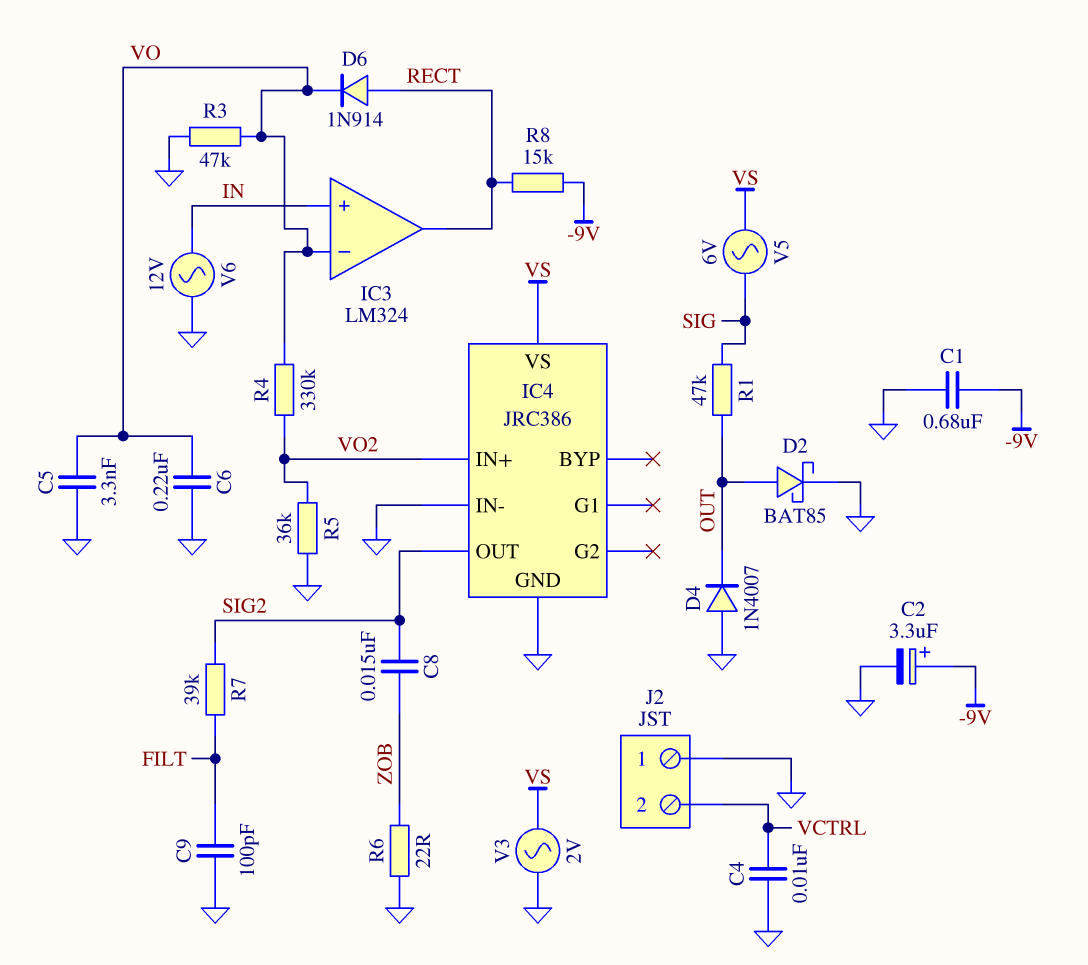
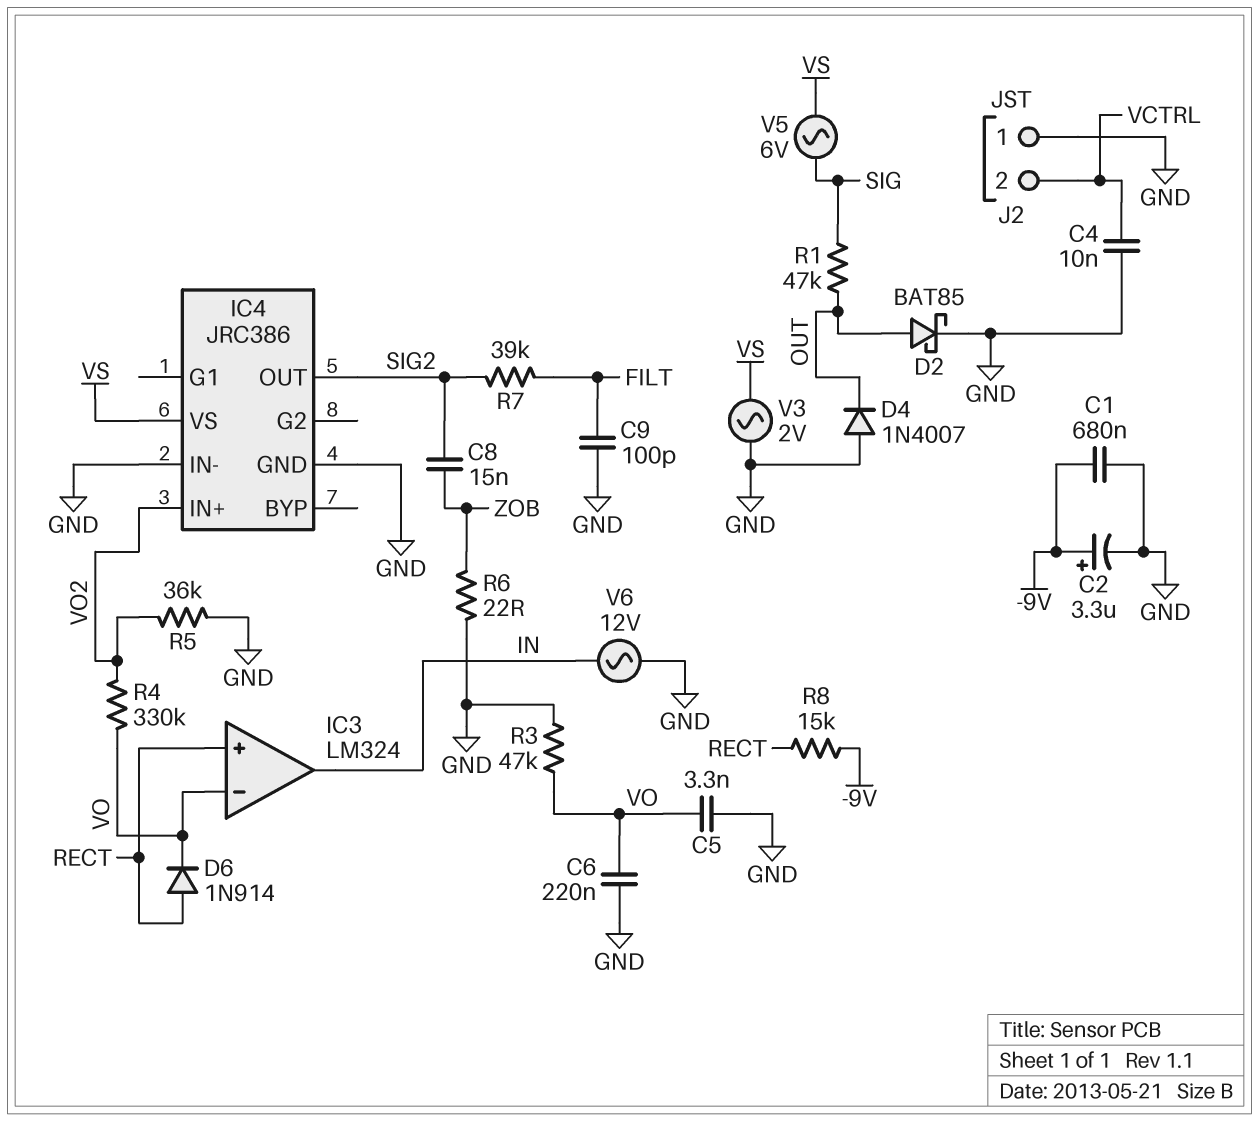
IC3 pin in+: IN -> RECT
IC3 pin out: RECT -> IN

